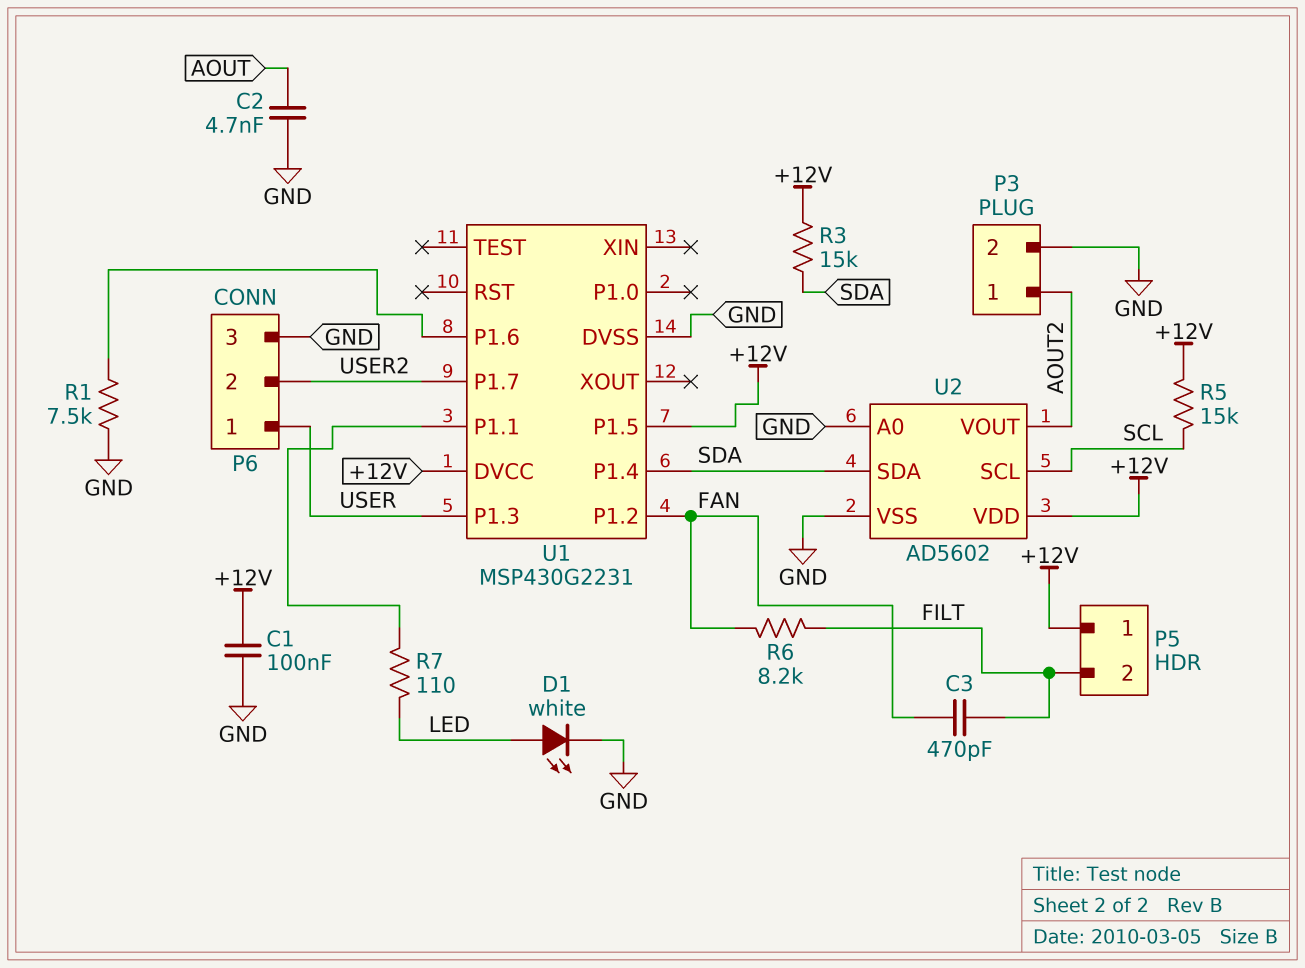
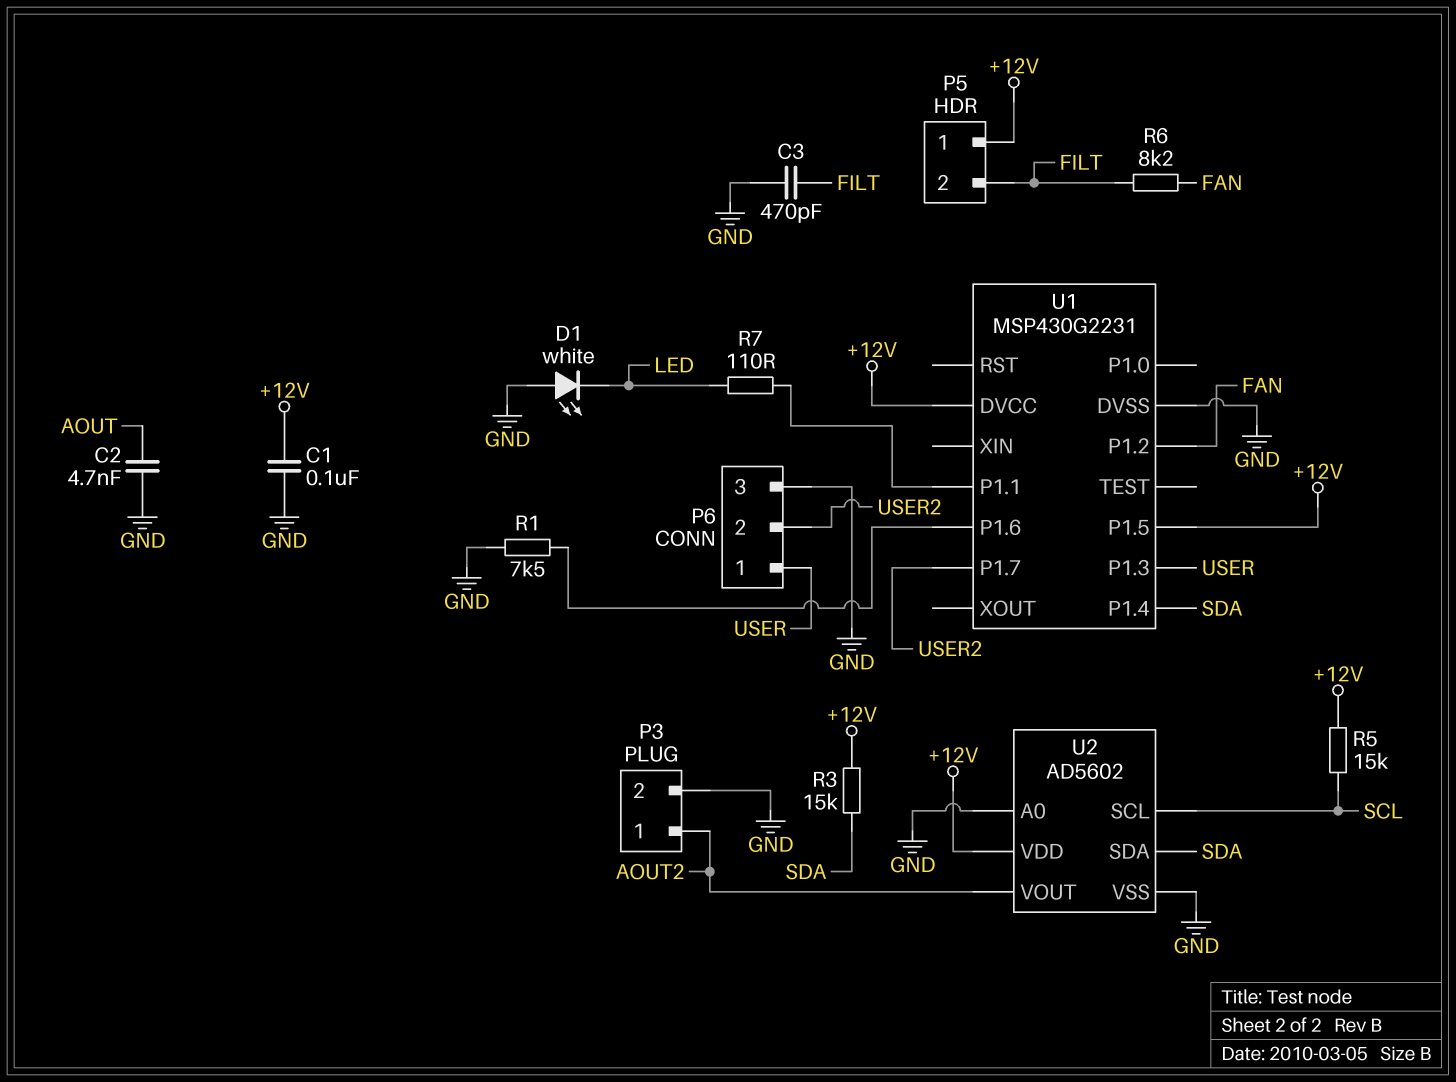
C3: 470pF (FAN, FILT) -> 470pF (FILT, GND)
D1: LED white (A LED, K GND) -> LED white (A GND, K LED)

